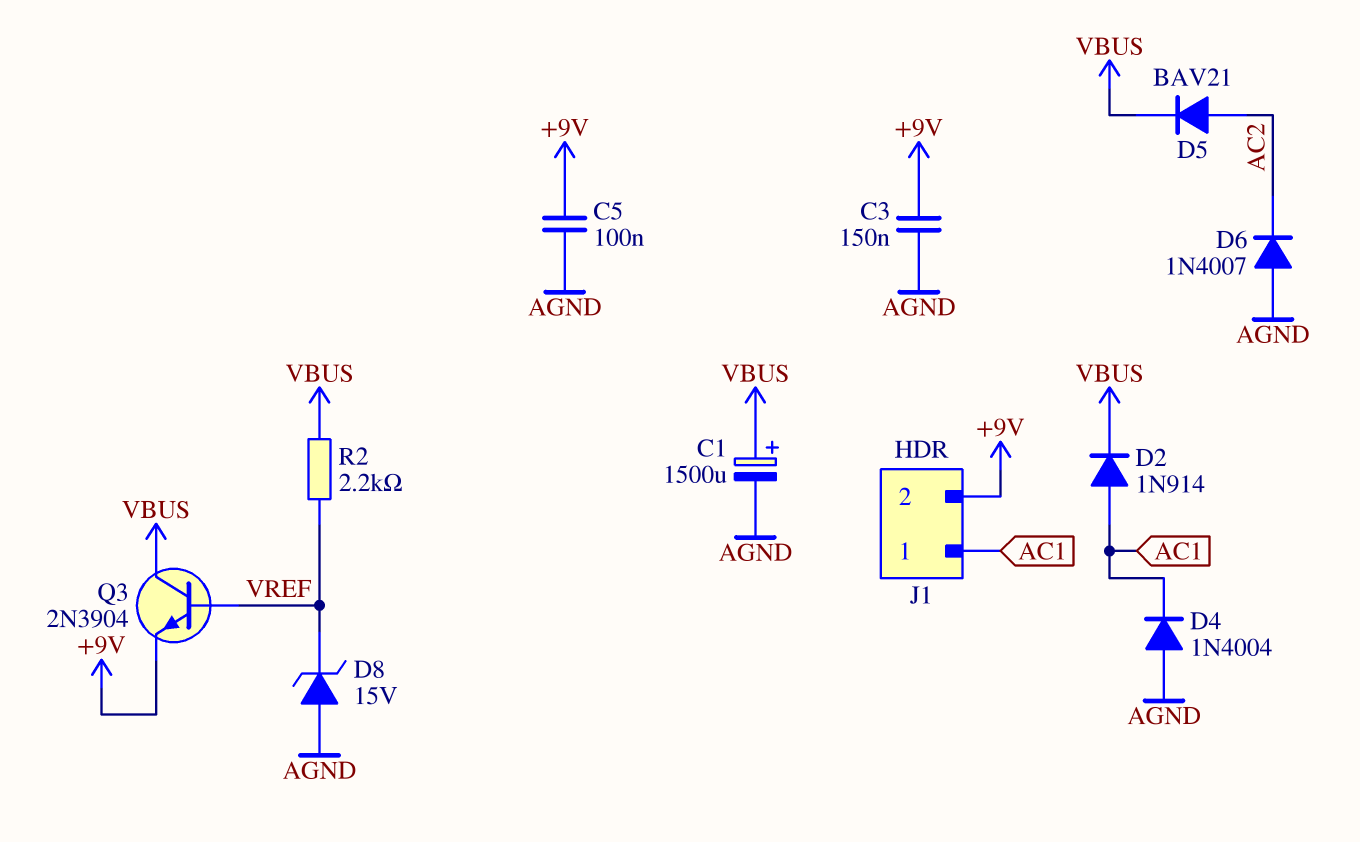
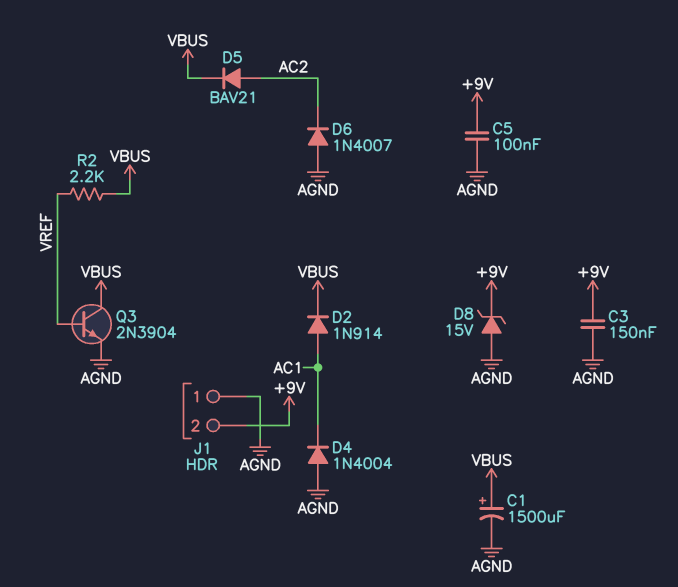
D8: zener 15V (A AGND, K VREF) -> zener 15V (A AGND, K +9V)
J1 pin 1: AC1 -> AGND
Q3: NPN 2N3904 (B VREF, C VBUS, E +9V) -> NPN 2N3904 (B VREF, C VBUS, E AGND)

